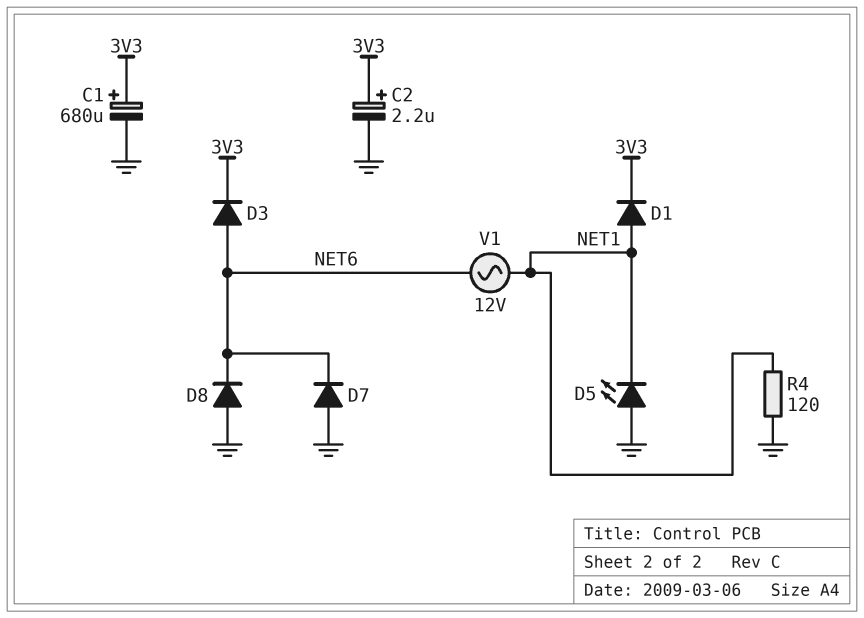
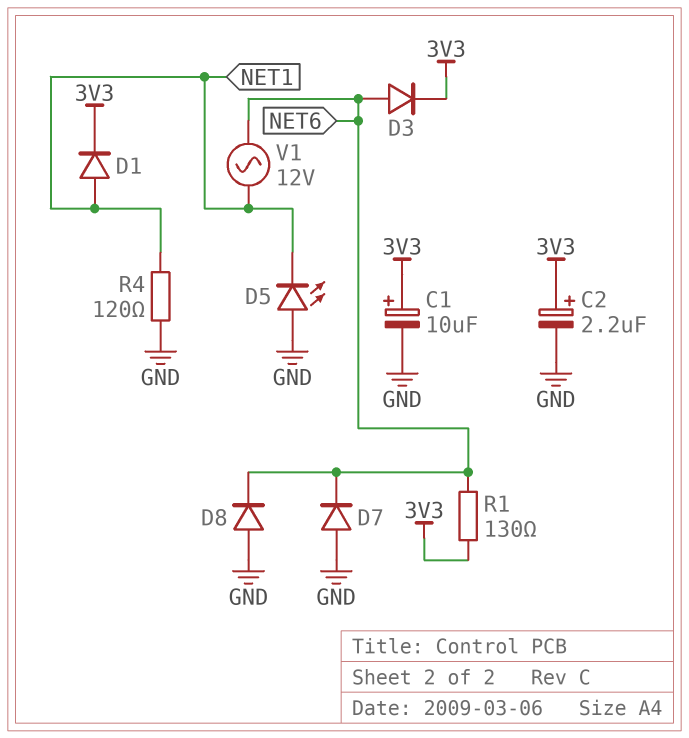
C1: 680uF (plus 3V3, minus GND) -> 10uF (plus 3V3, minus GND)
R1: none -> 130 (3V3, NET6)

